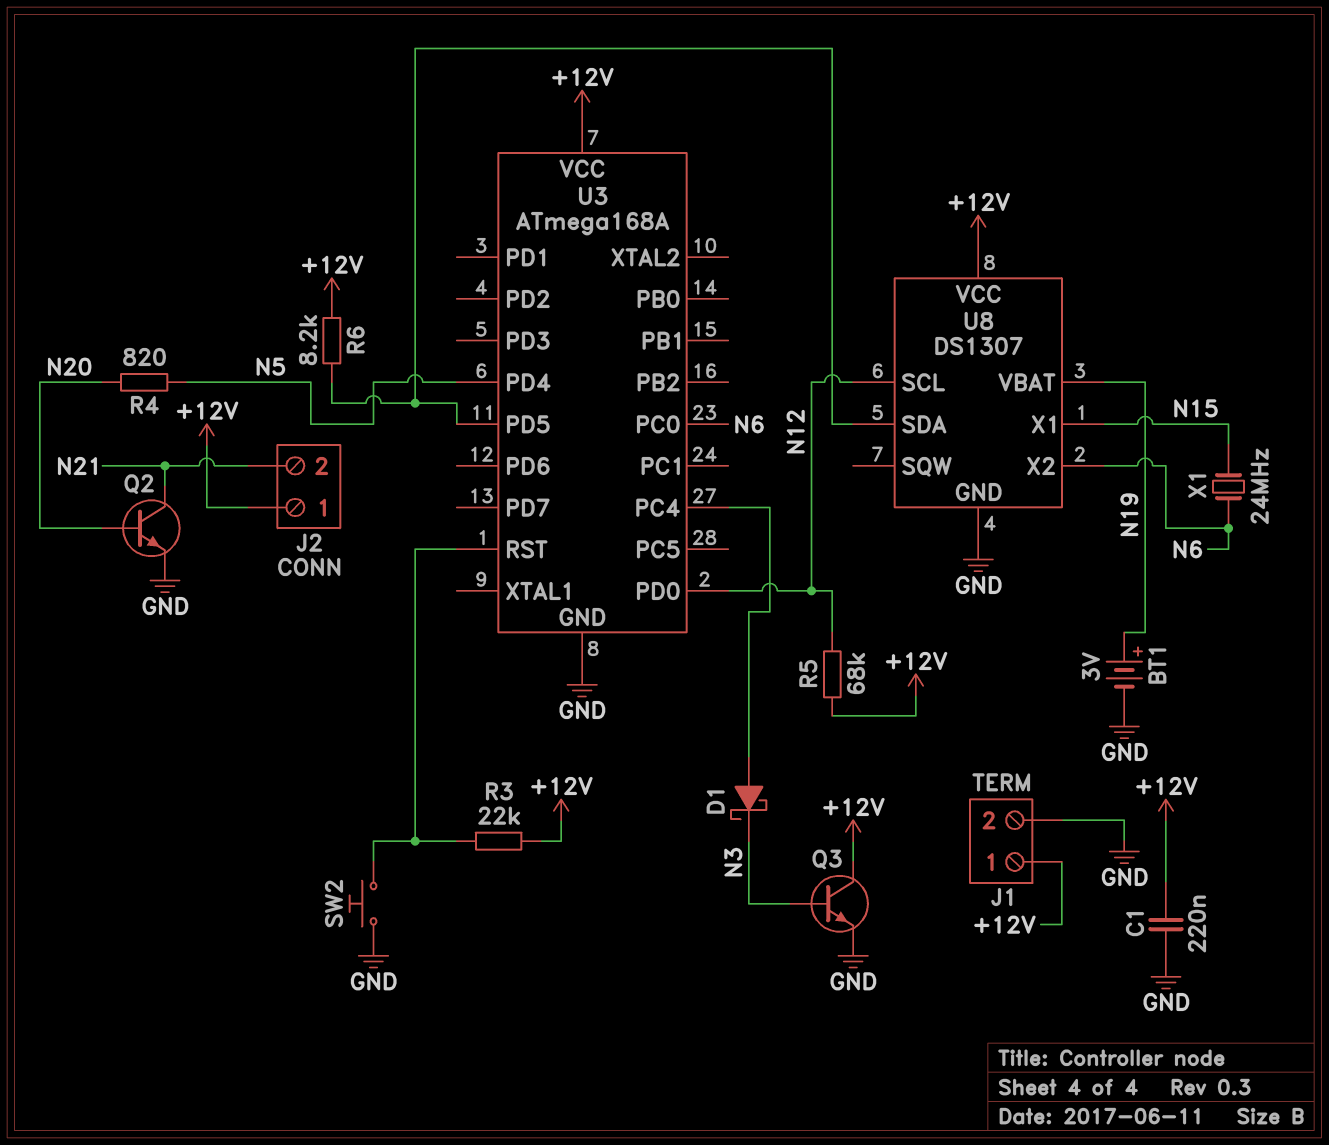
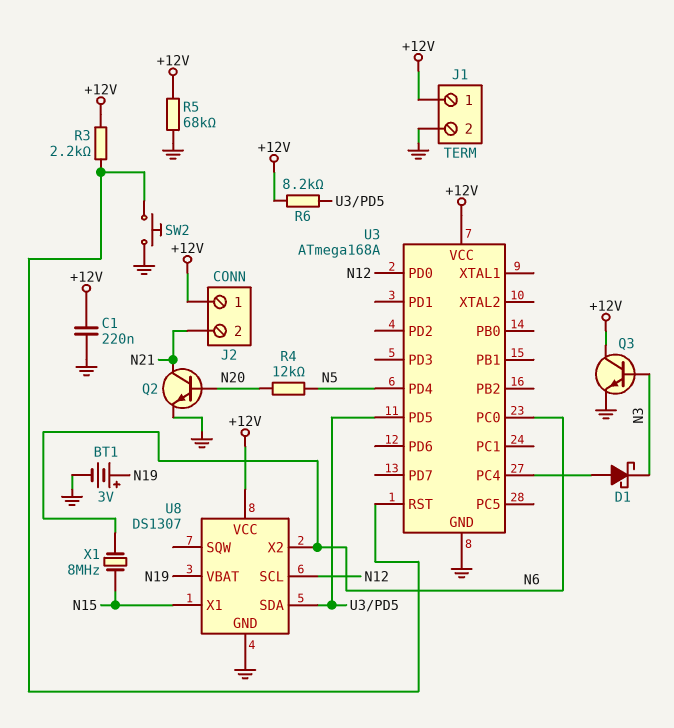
R3: 22k (+12V, U3/RST) -> 2.2k (+12V, U3/RST)
R4: 820 (N5, N20) -> 12k (N5, N20)
R5: 68k (+12V, N12) -> 68k (+12V, GND)
X1: 24MHz (N6, N15) -> 8MHz (N6, N15)

